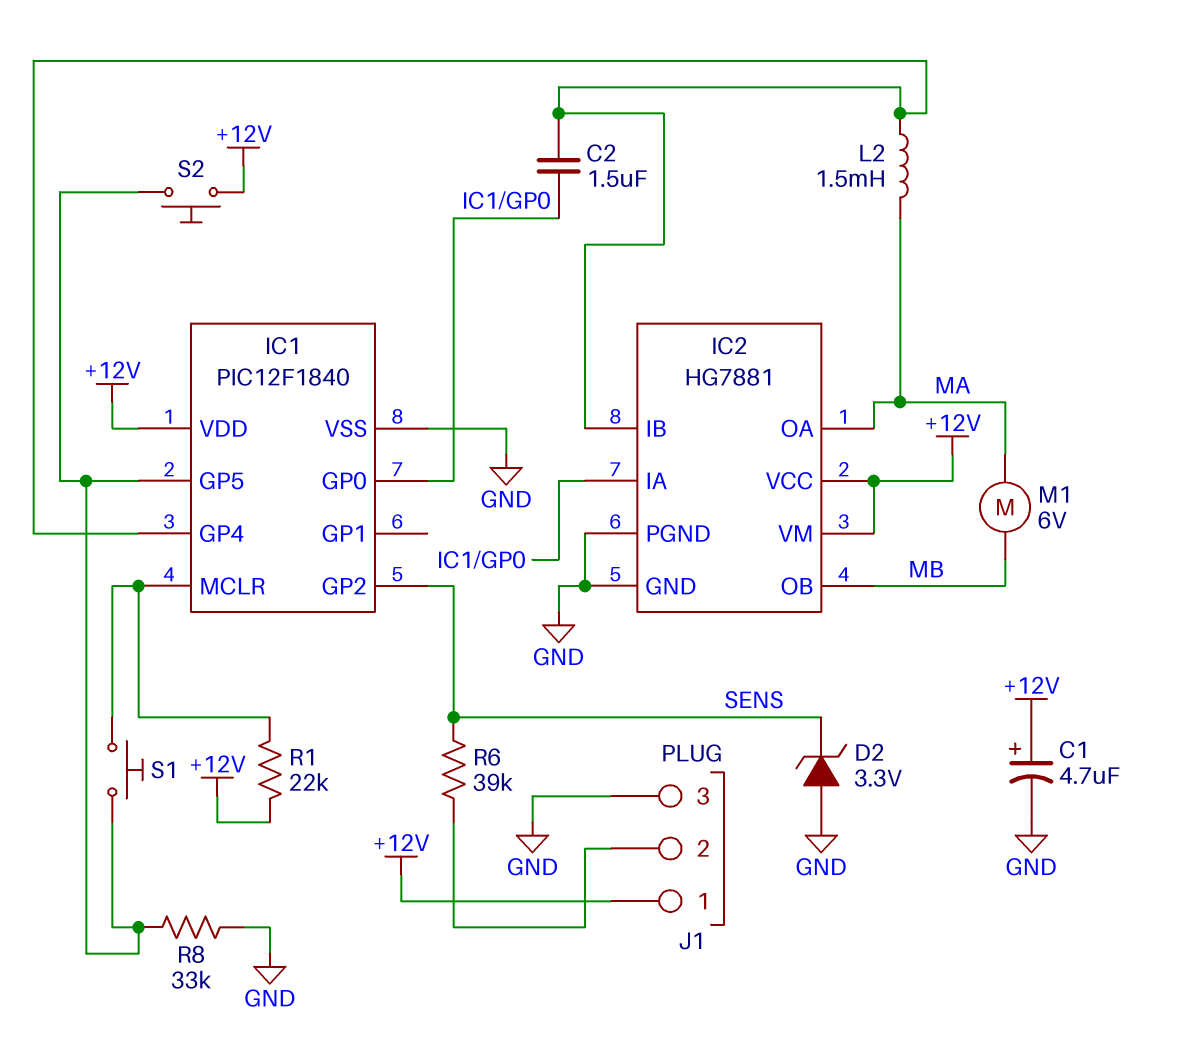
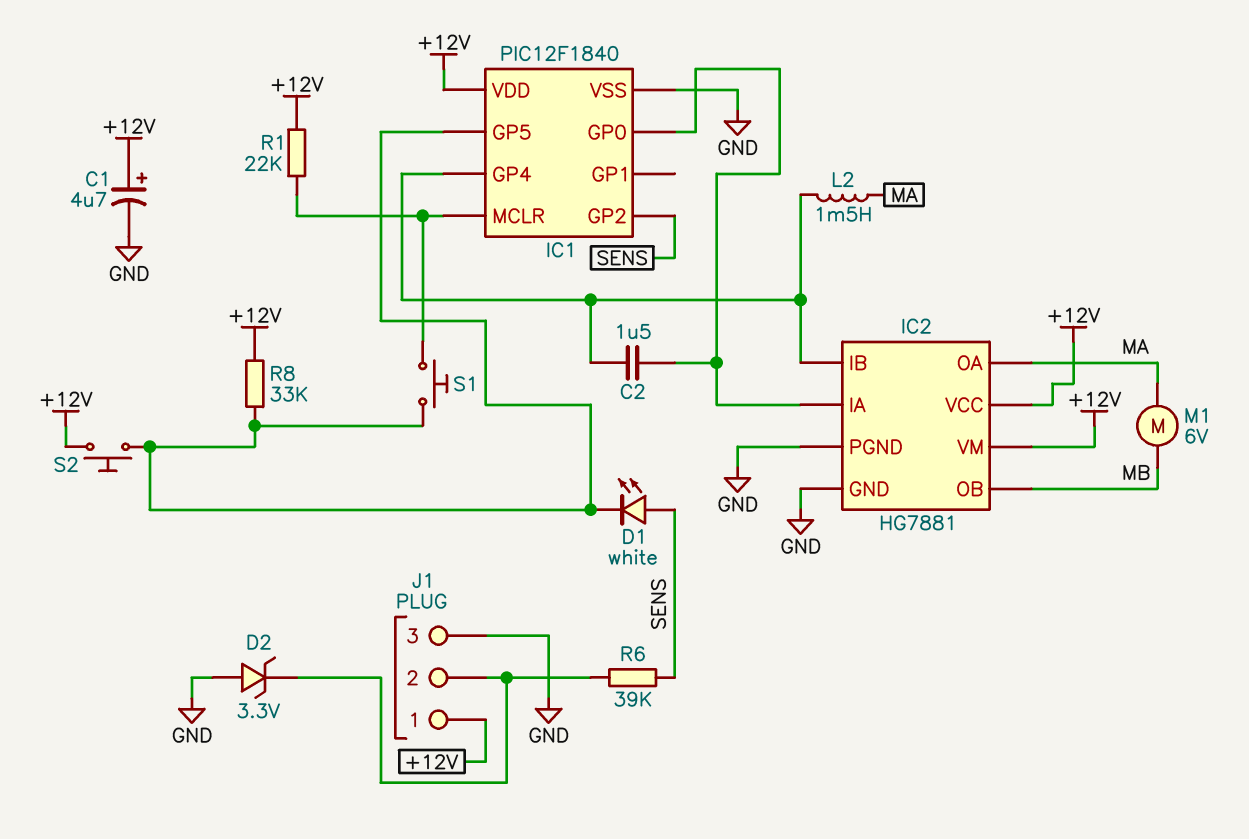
D1: none -> LED white (A SENS, K IC1/GP5)
D2: zener 3.3V (A GND, K SENS) -> zener 3.3V (A GND, K J1/2)
R8: 33k (GND, IC1/GP5) -> 33k (+12V, IC1/GP5)

